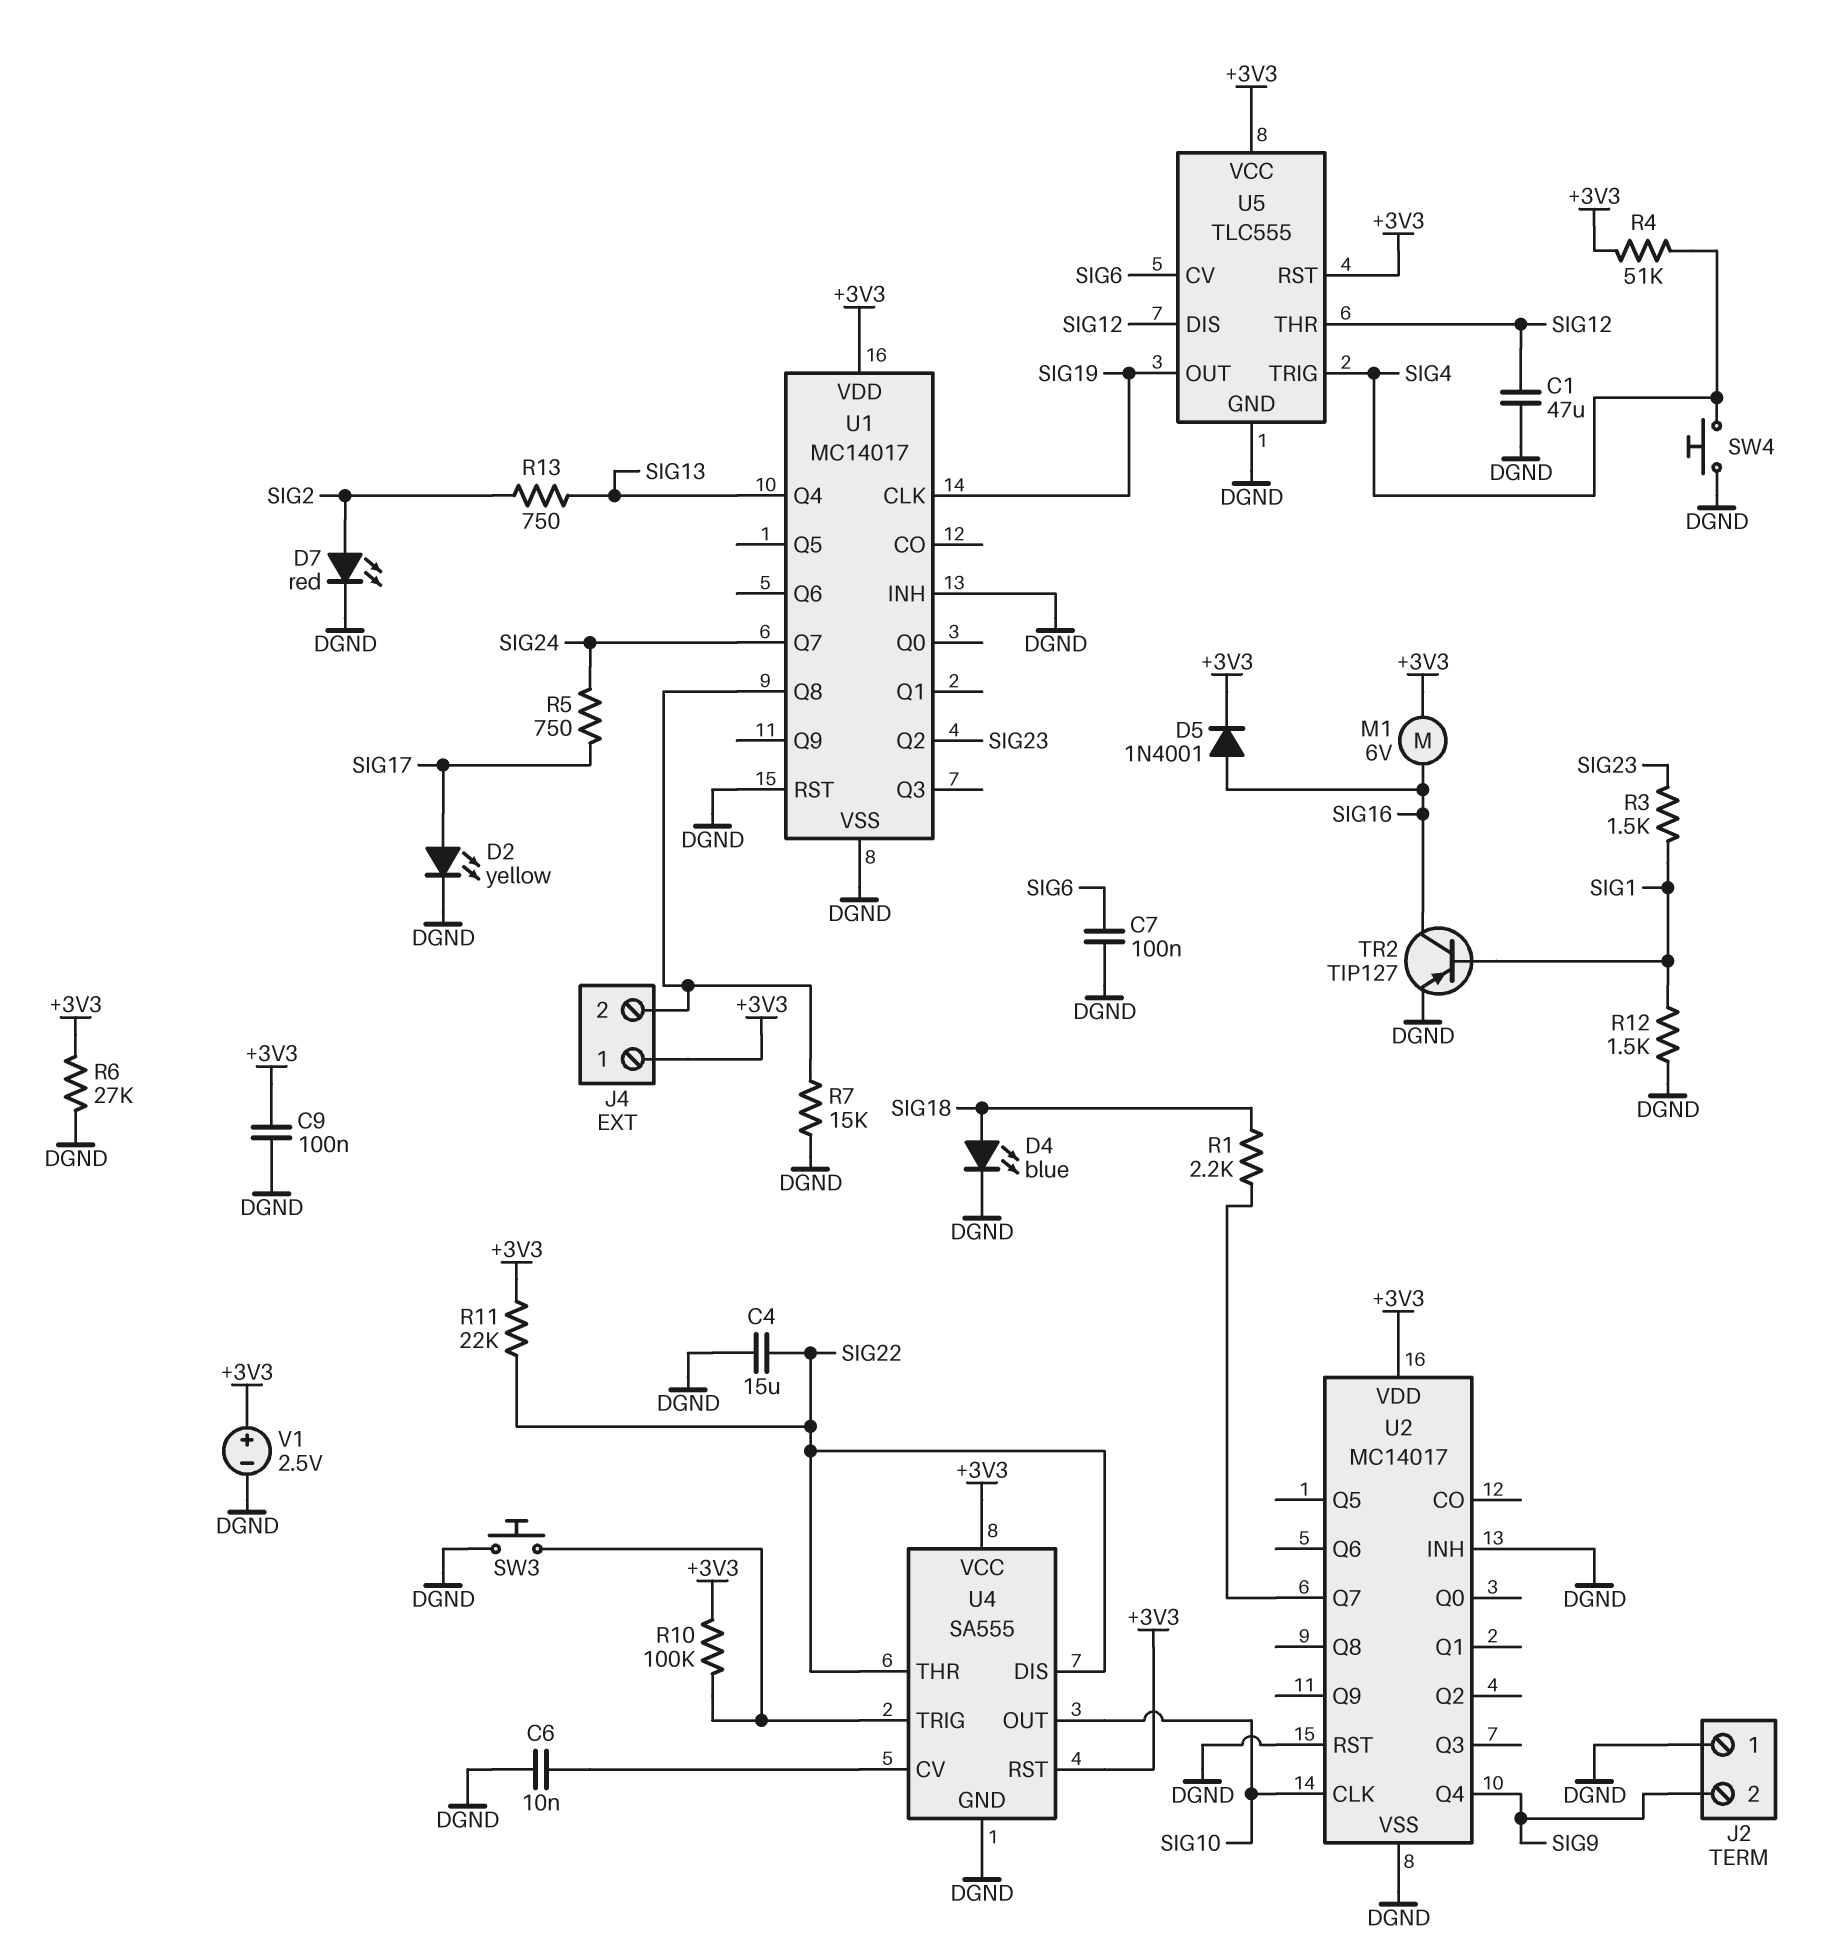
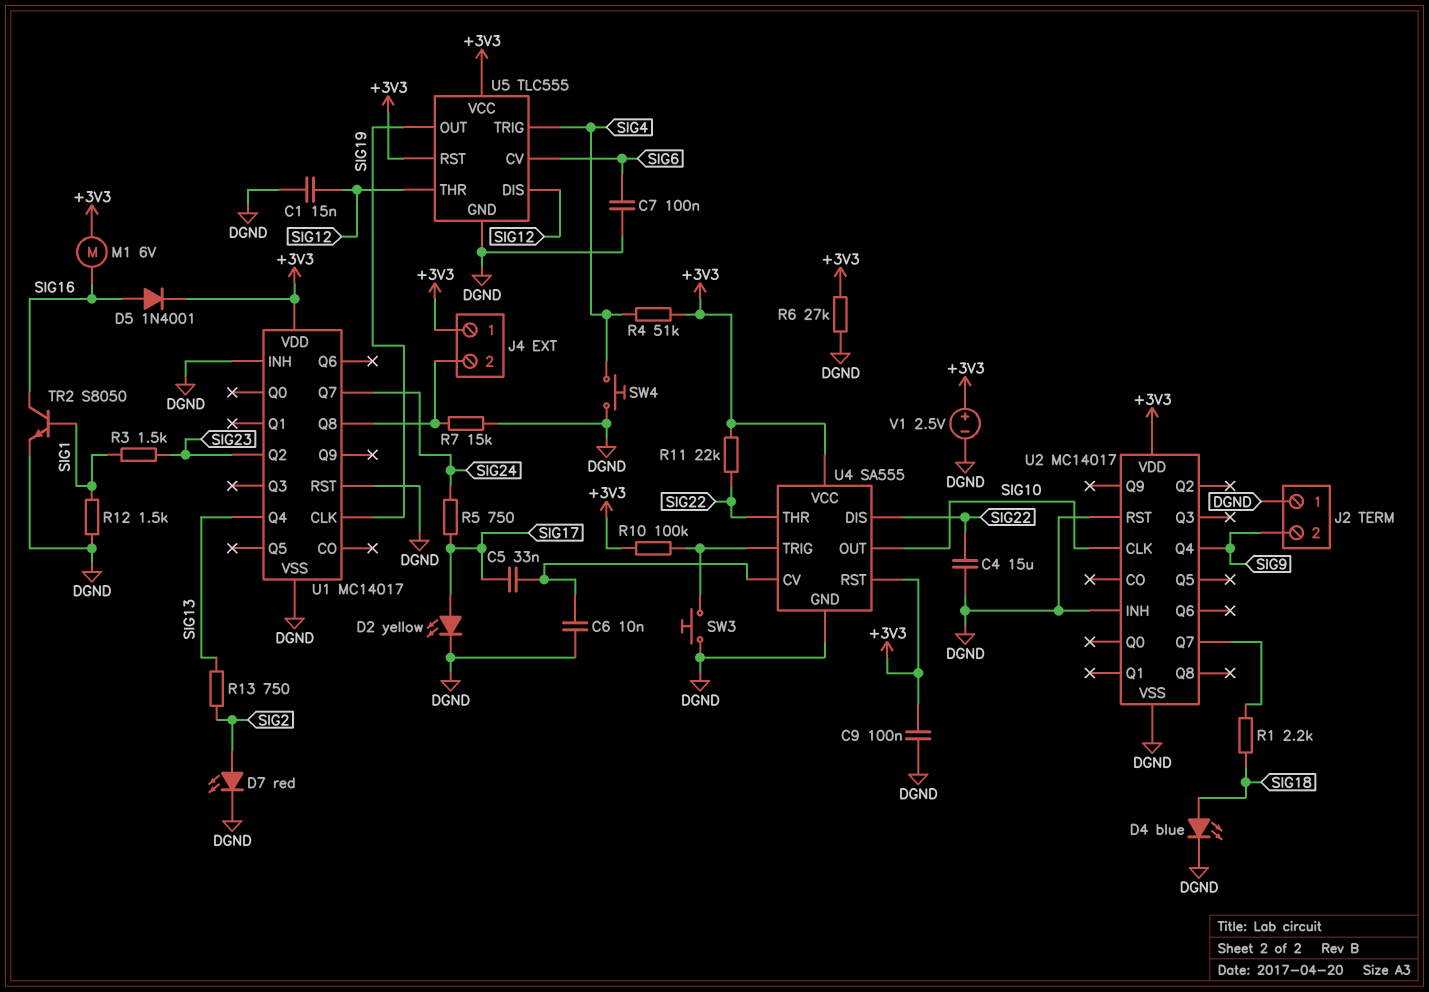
C1: 47uF (DGND, SIG12) -> 15nF (DGND, SIG12)
C5: none -> 33nF (SIG17, U4/CV)
TR2: PNP TIP127 (B SIG1, C SIG16, E DGND) -> NPN S8050 (B SIG1, C SIG16, E DGND)

